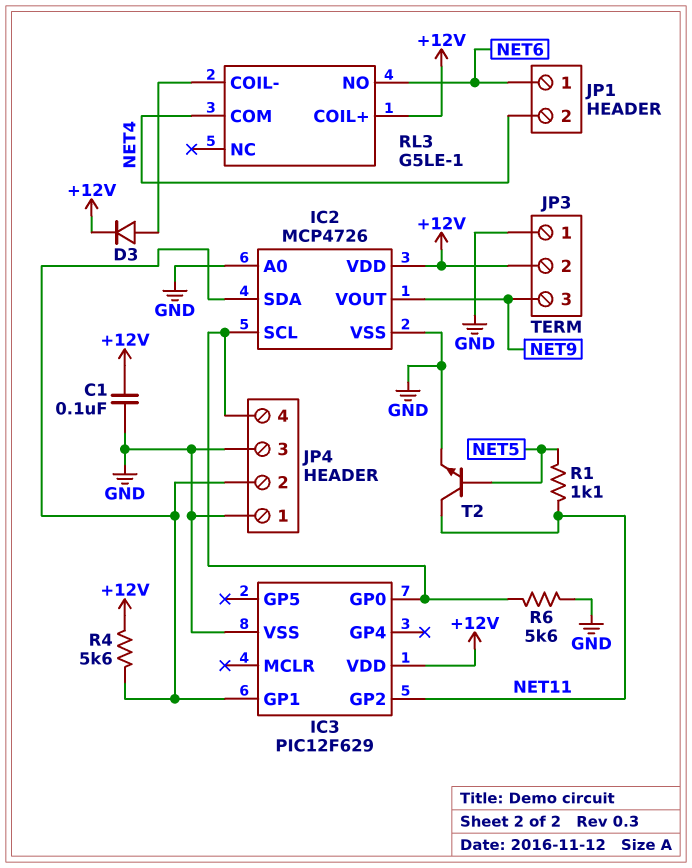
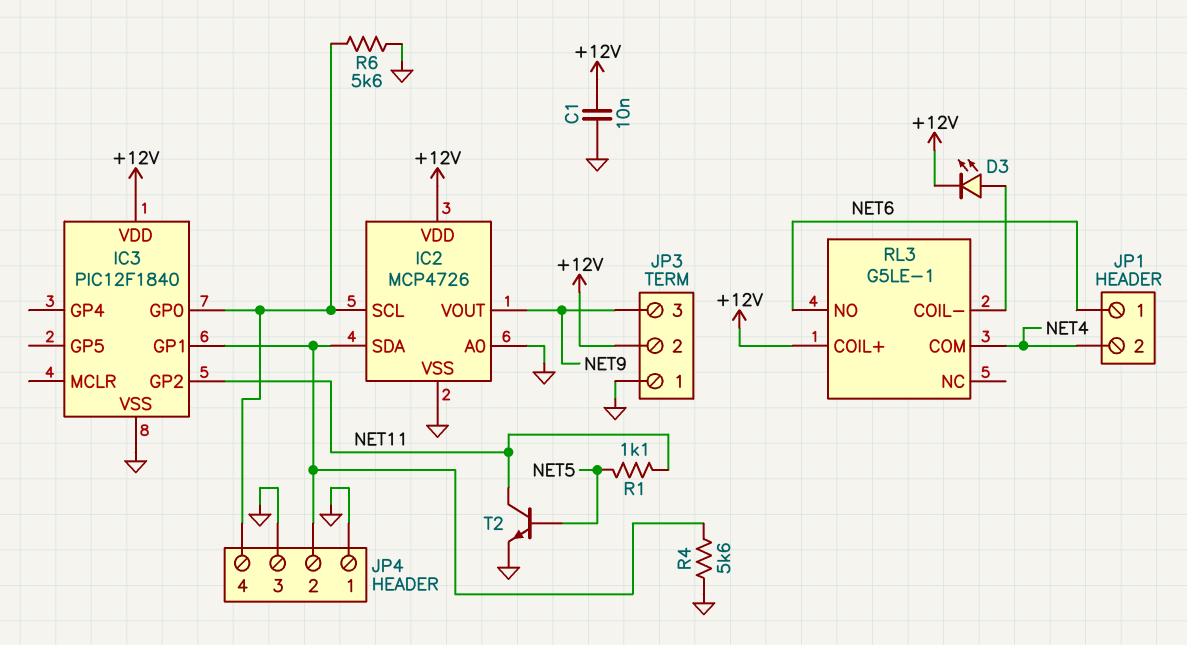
C1: 100nF (+12V, GND) -> 10nF (+12V, GND)
D3: diode (A RL3/COIL-, K +12V) -> LED (A RL3/COIL-, K +12V)
IC3: PIC12F629 -> PIC12F1840
R4: 5.6k (+12V, IC2/SDA) -> 5.6k (GND, IC2/SDA)

